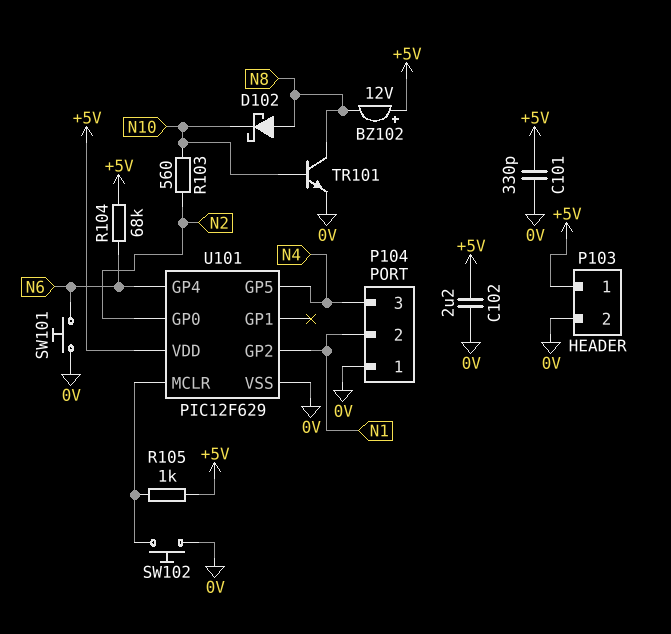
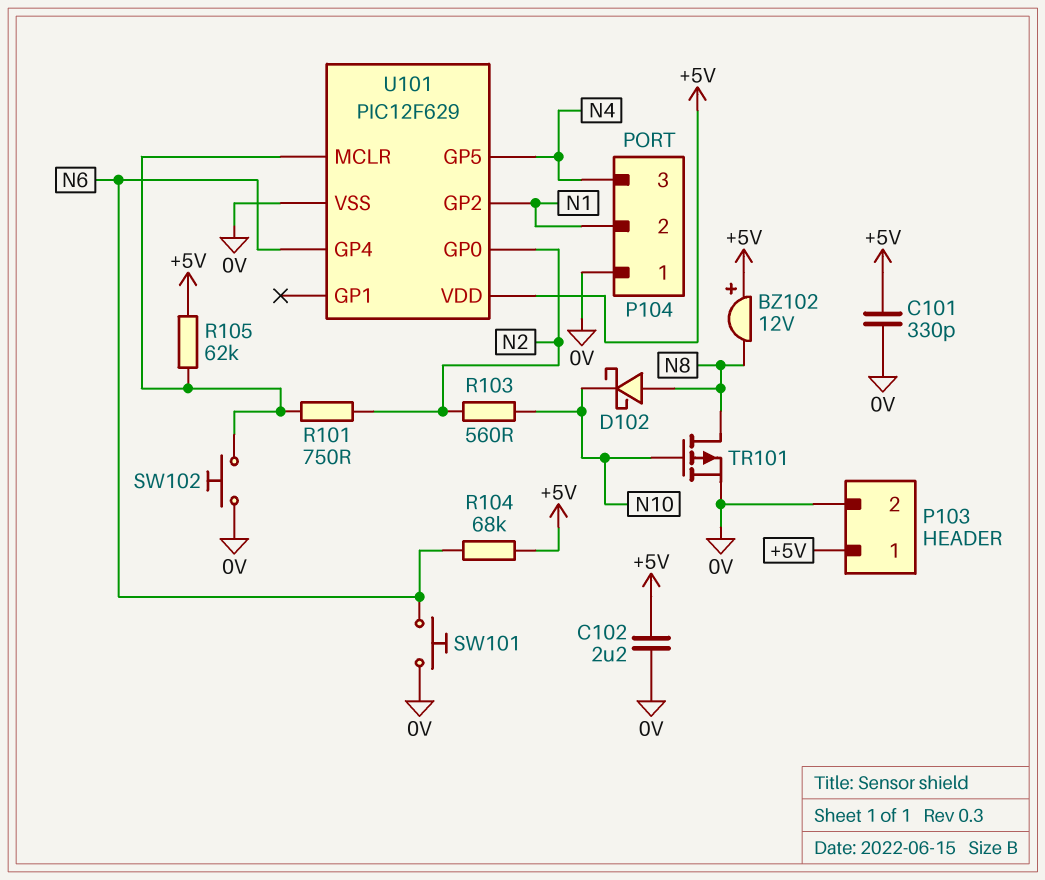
R101: none -> 750 (N2, U101/MCLR)
R105: 1k (+5V, U101/MCLR) -> 62k (+5V, U101/MCLR)
TR101: NPN (B N10, C N8, E 0V) -> PMOS (G N10, D N8, S 0V)

